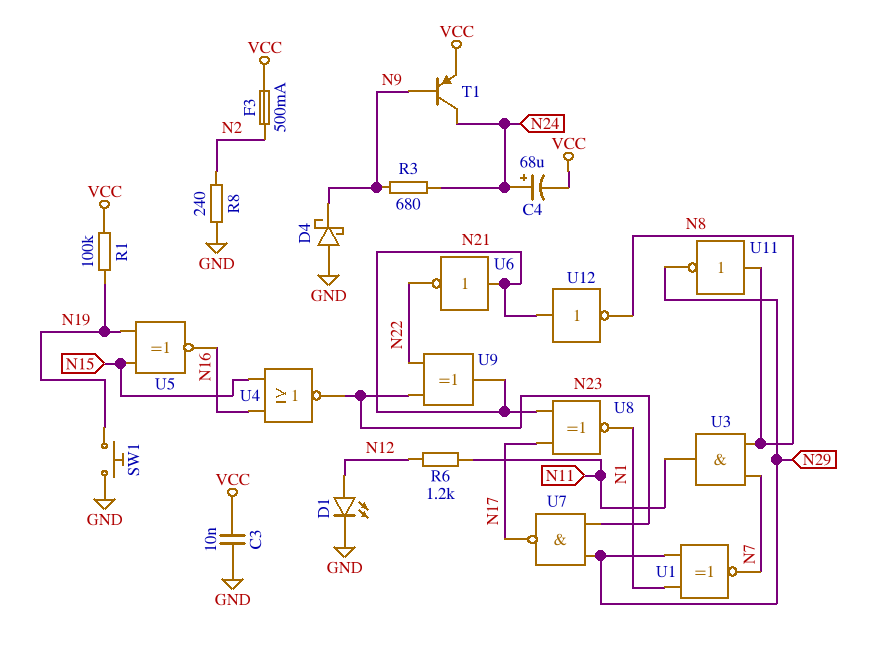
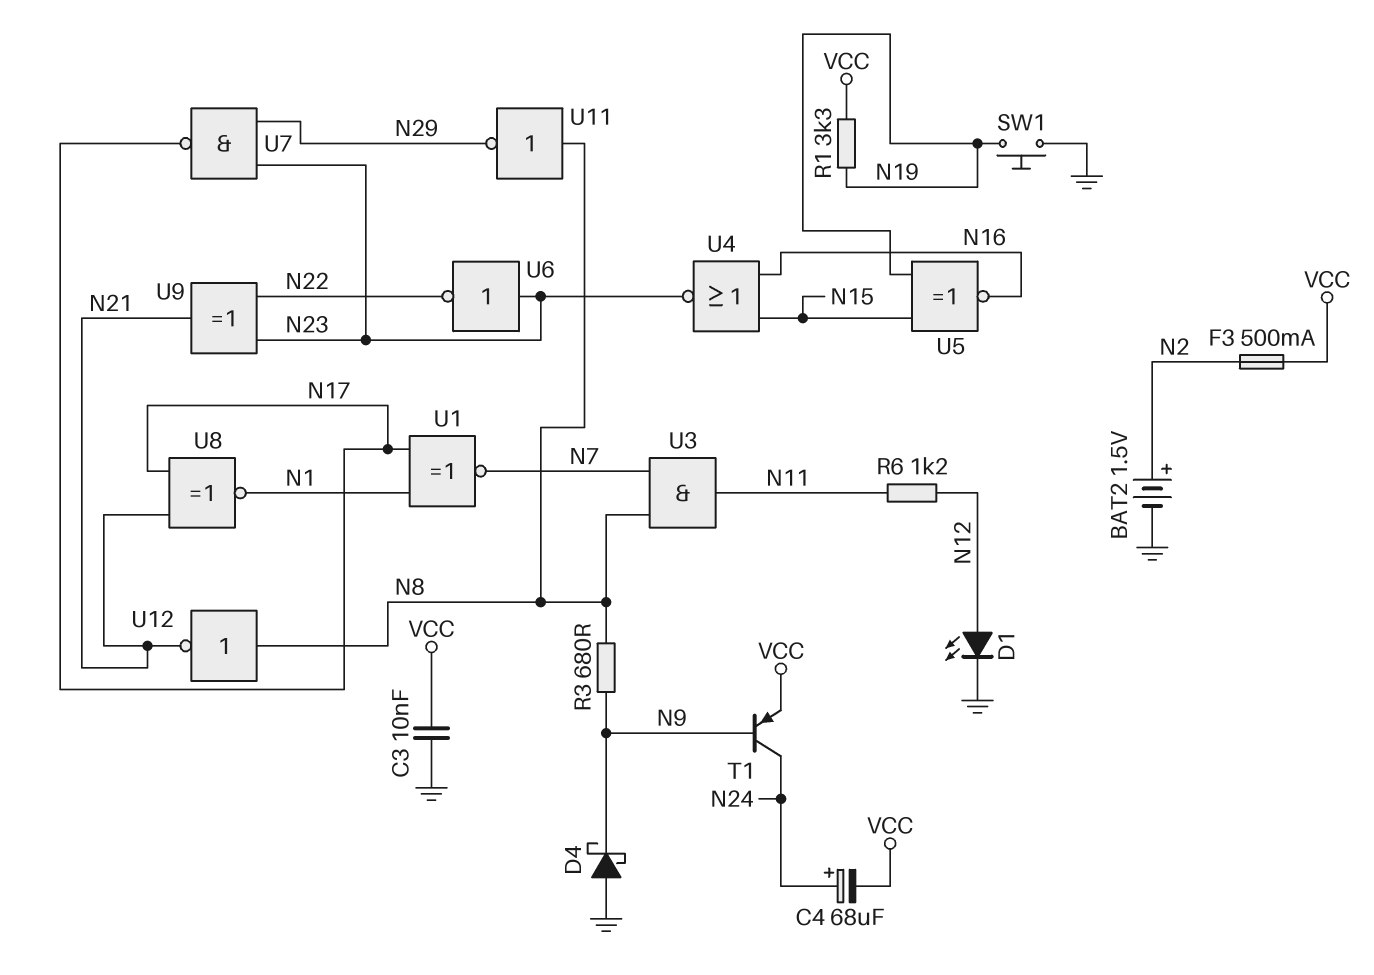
BAT2: none -> 1.5V (plus N2, minus GND)
R1: 100k (N19, VCC) -> 3.3k (N19, VCC)
R3: 680 (N9, N24) -> 680 (N8, N9)
R8: 240 (GND, N2) -> none
U1: XNOR (in N1, in N29, out N7) -> XNOR (in N1, in N17, out N7)
U6: NOT (in N21, out N22) -> NOT (in N23, out N22)
U12: NOT (in N21, out N8) -> NOT (in N8, out N21)

